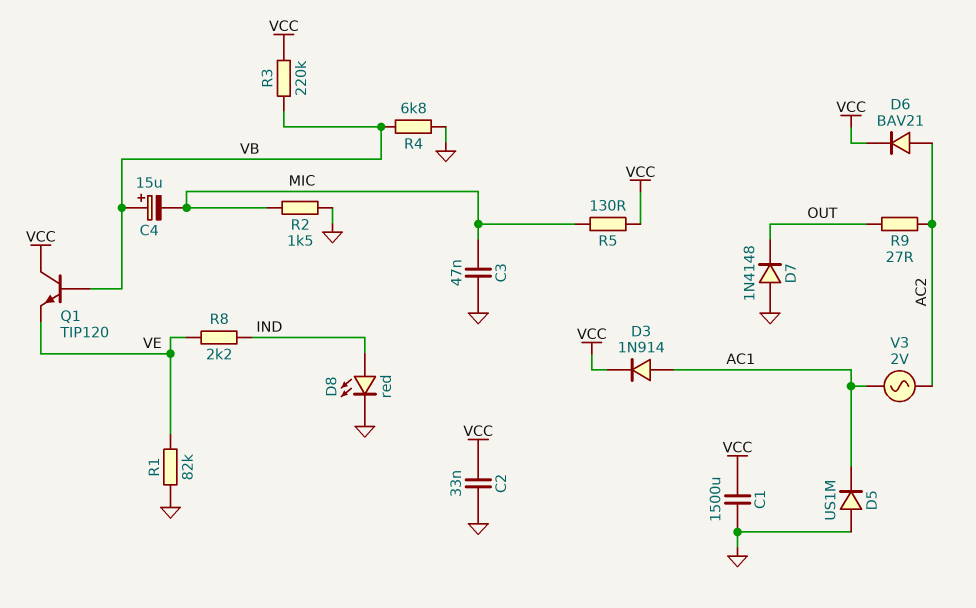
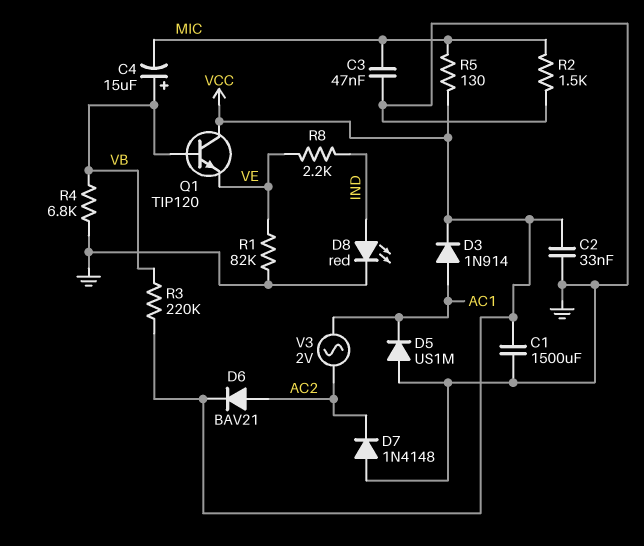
D7: diode 1N4148 (A GND, K OUT) -> diode 1N4148 (A GND, K AC2)
R9: 27 (AC2, OUT) -> none

